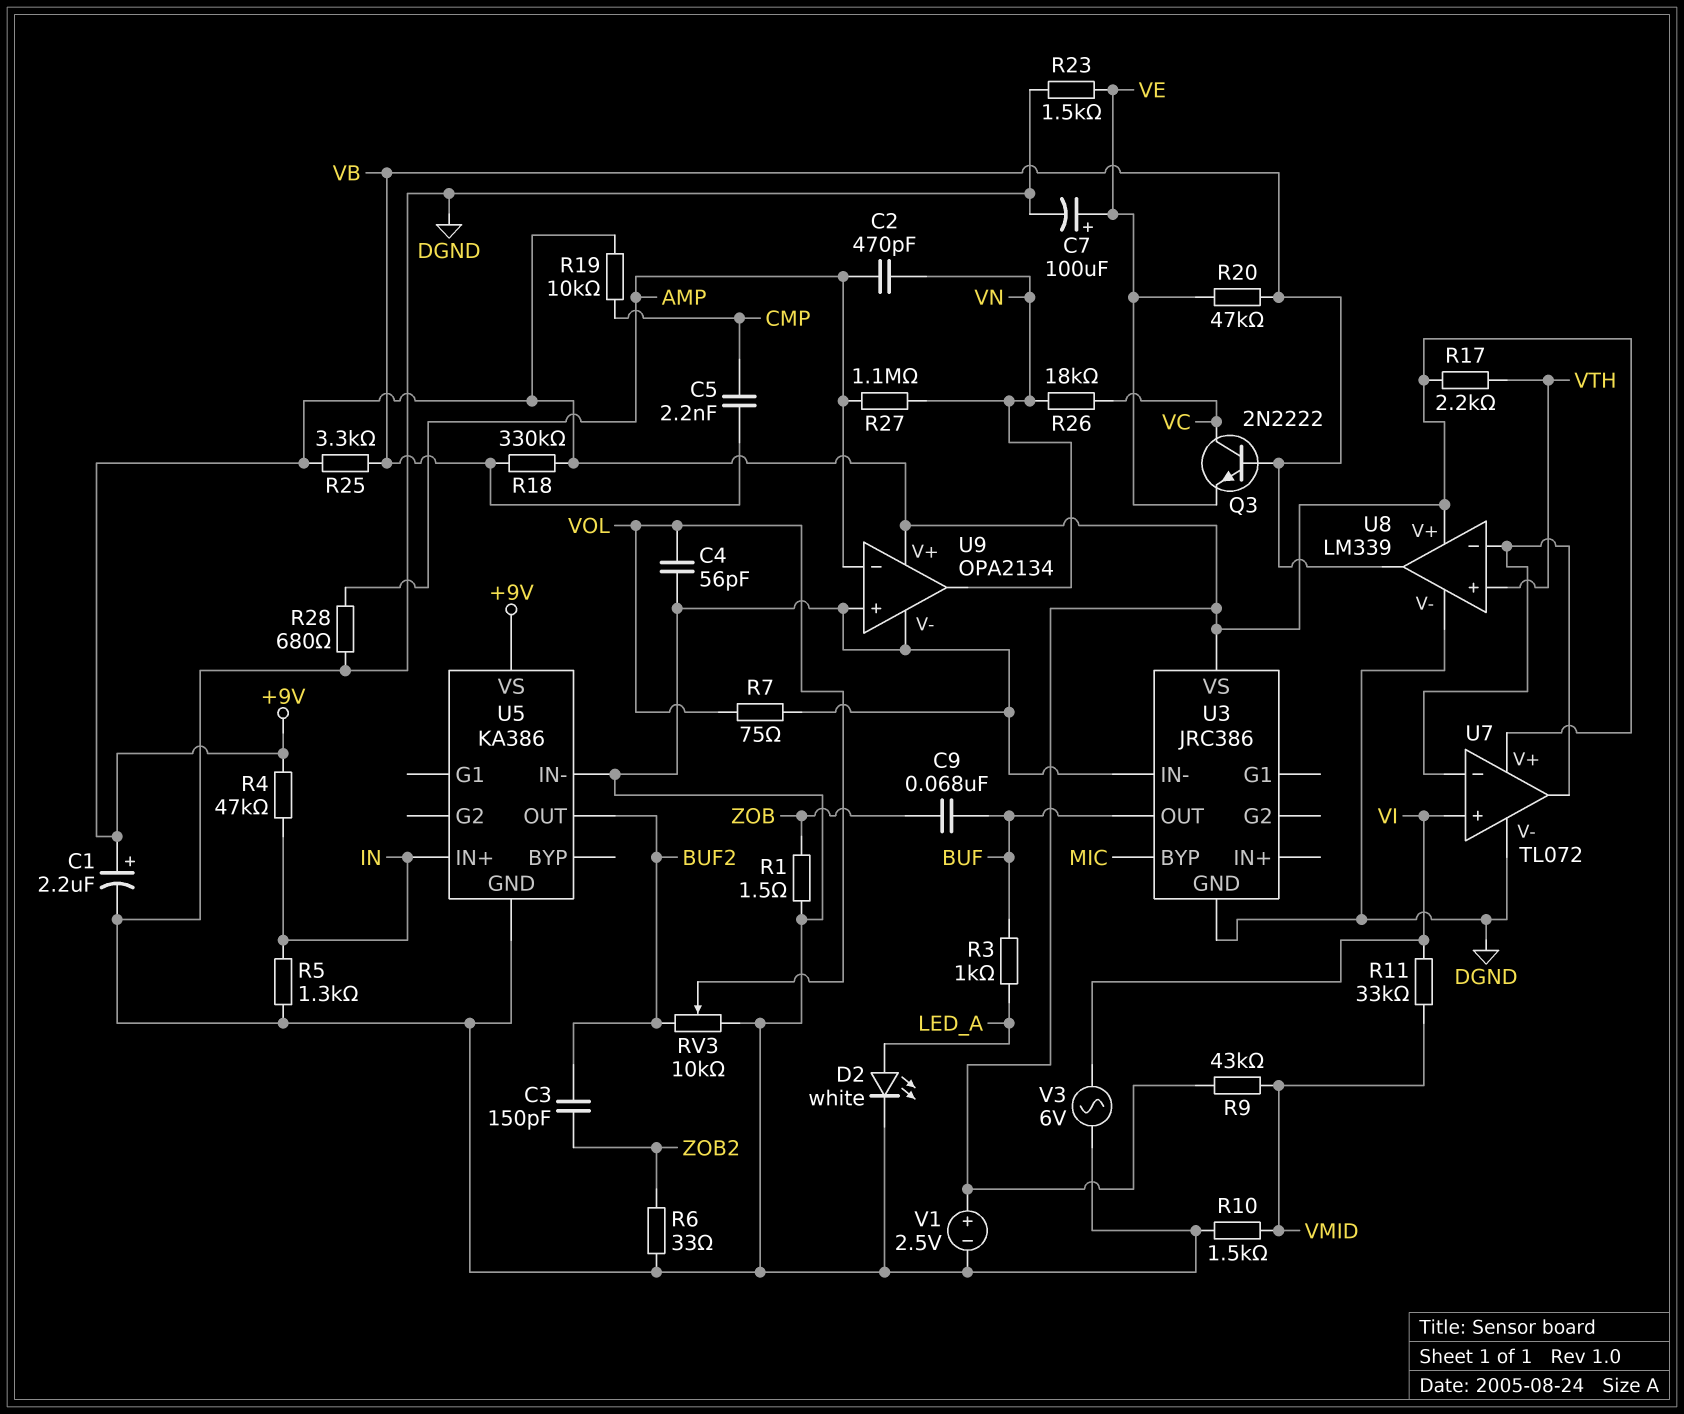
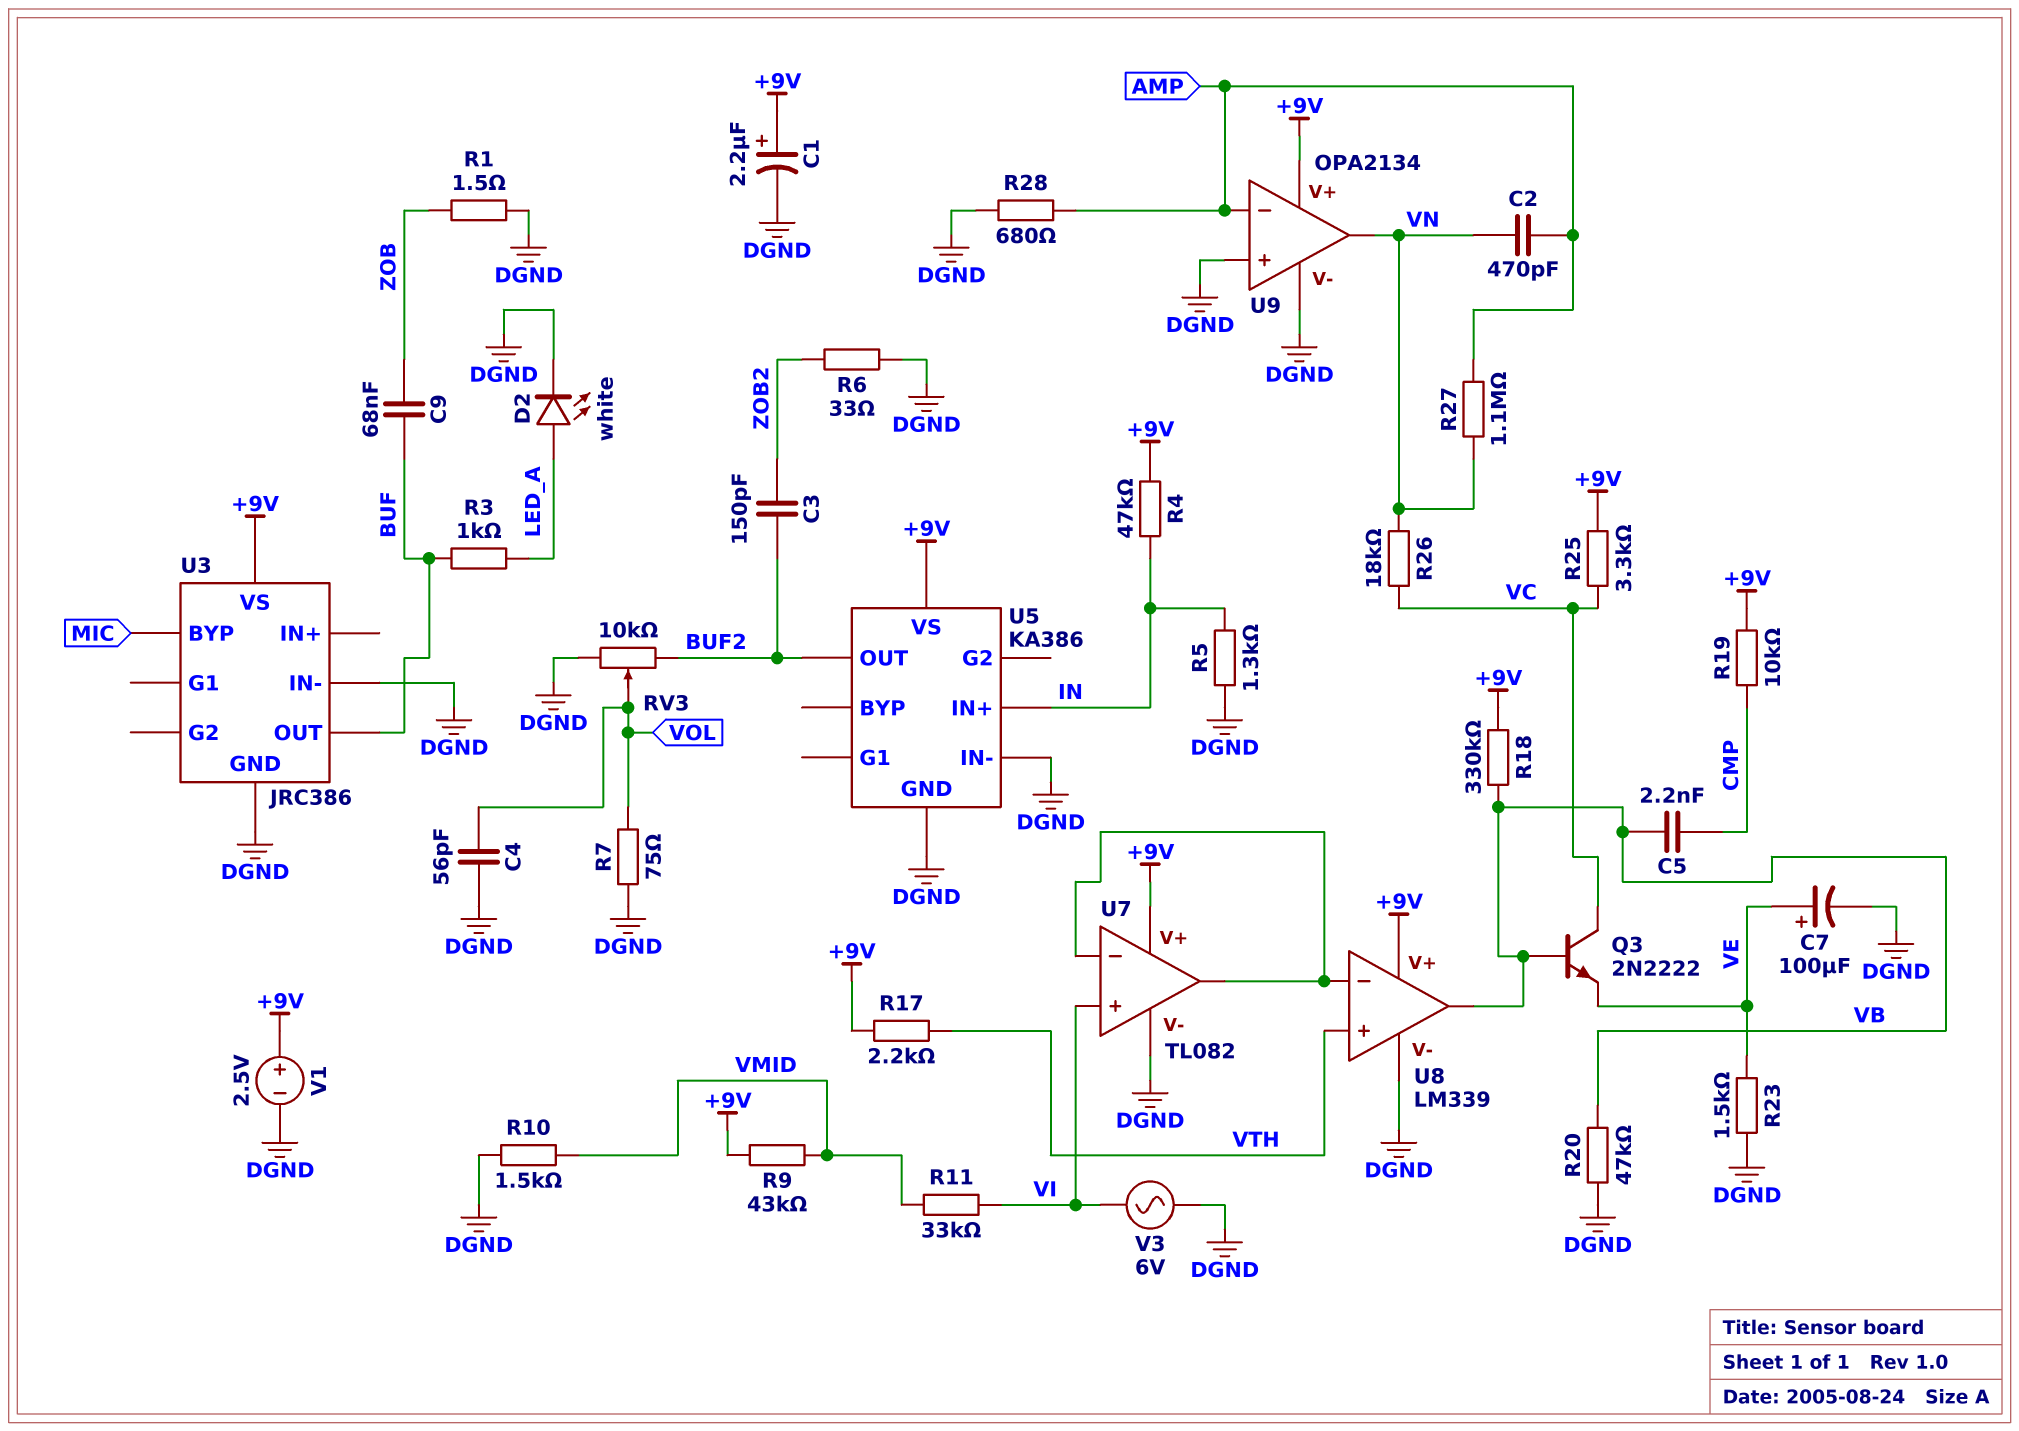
R20: 47k (VB, VE) -> 47k (DGND, VB)
R25: 3.3k (+9V, VB) -> 3.3k (+9V, VC)
U7: TL072 -> TL082

